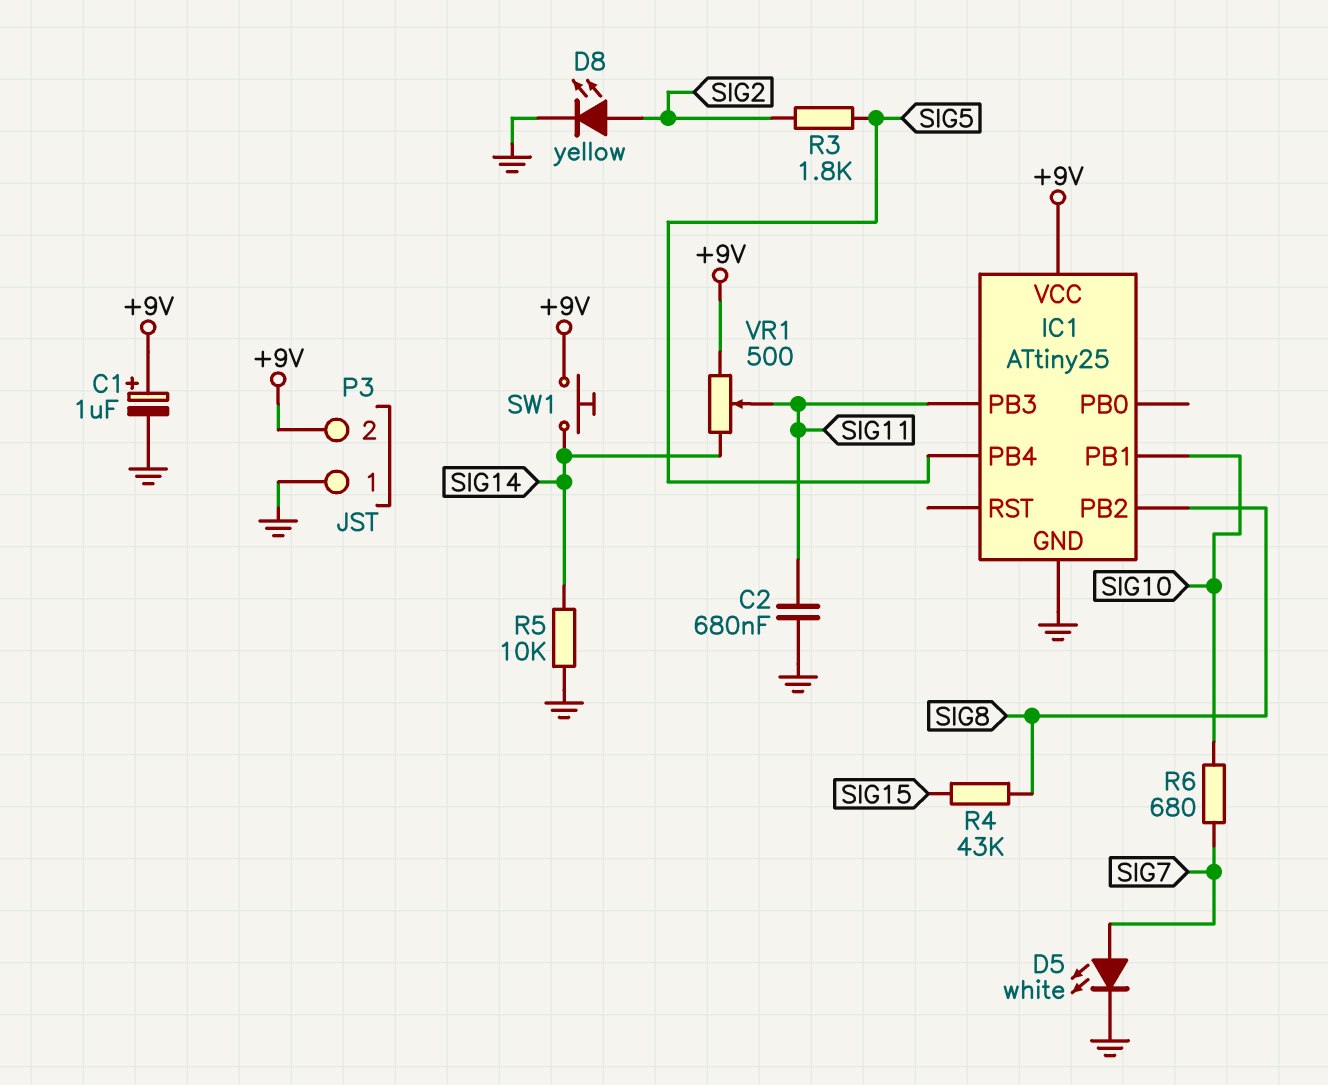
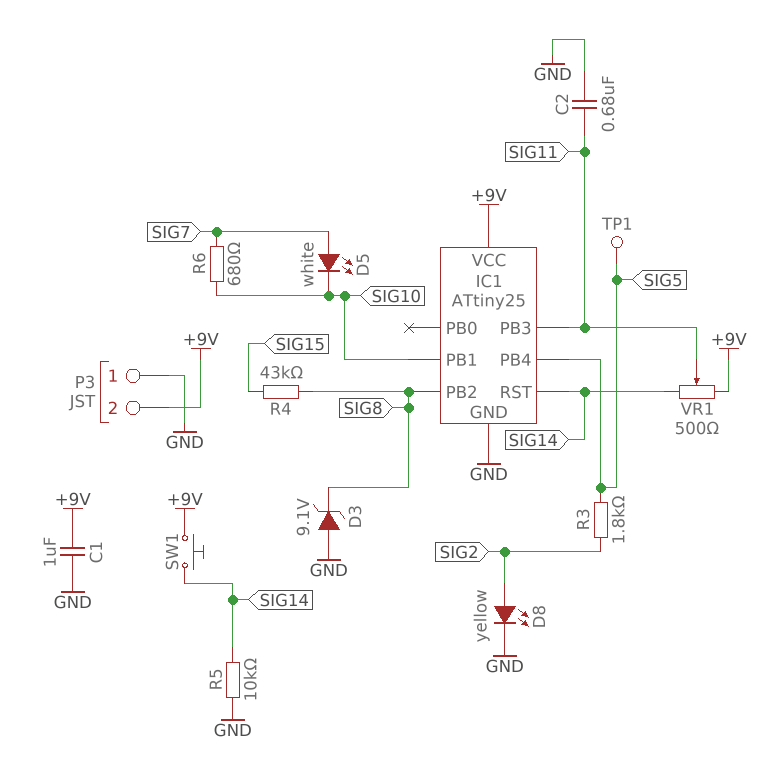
C1: 1uF (plus +9V, minus GND) -> 1uF (+9V, GND)
D3: none -> zener 9.1V (A GND, K SIG8)
D5: LED white (A SIG7, K GND) -> LED white (A SIG7, K SIG10)
IC1 pin RST: none -> SIG14
TP1: none -> test point (SIG5)

